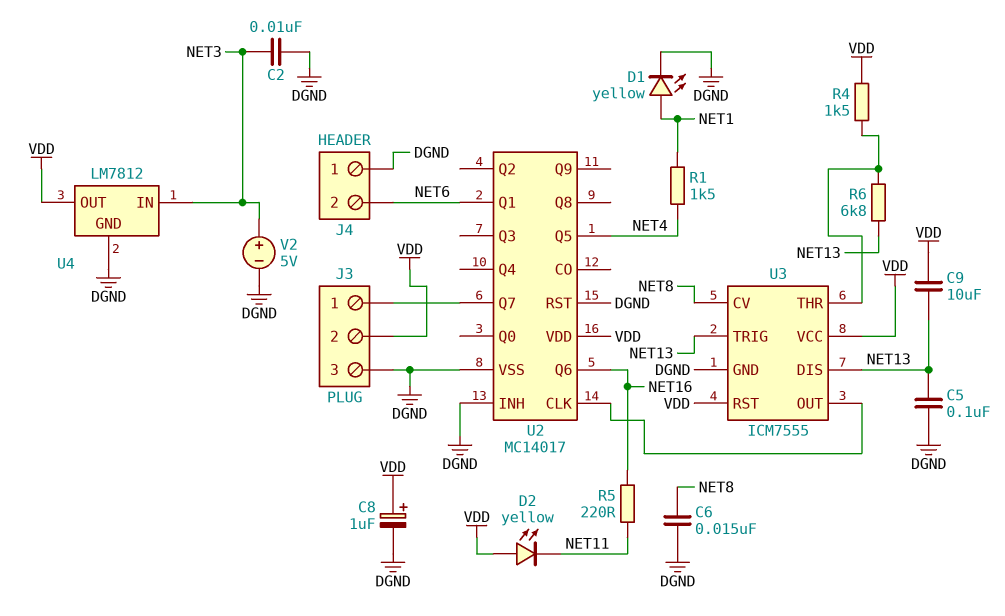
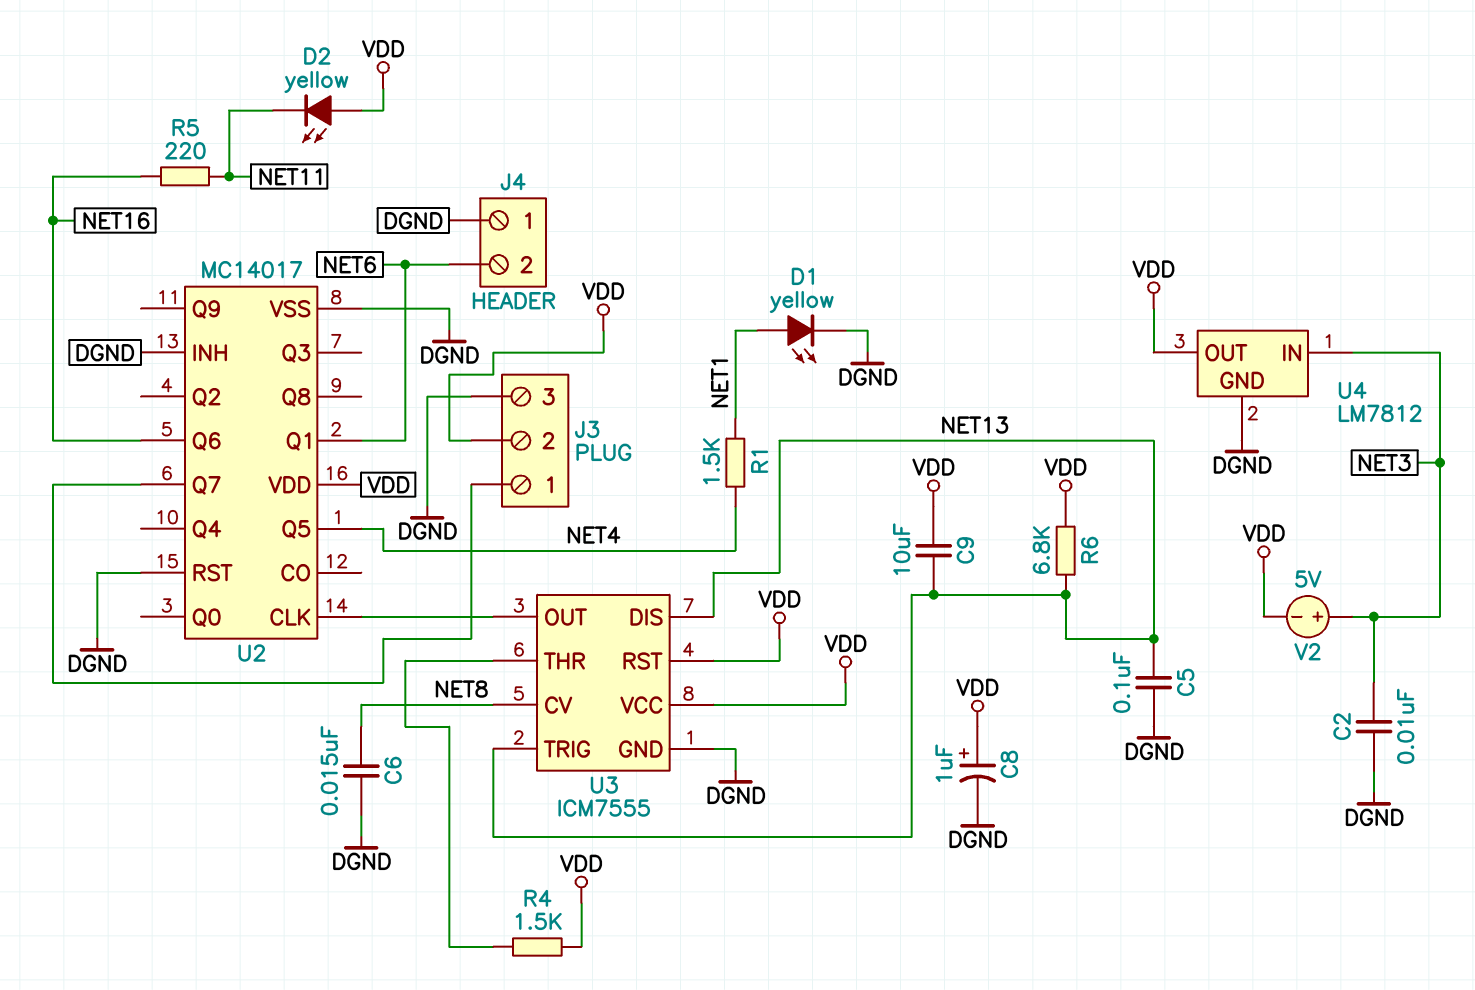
R6: 6.8k (NET13, U3/THR) -> 6.8k (NET13, VDD)
V2: 5V (plus NET3, minus DGND) -> 5V (plus NET3, minus VDD)

